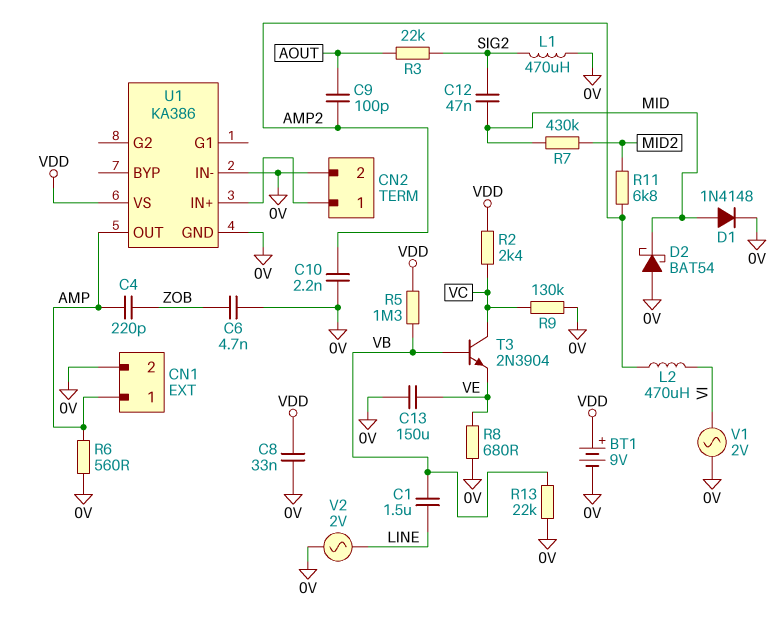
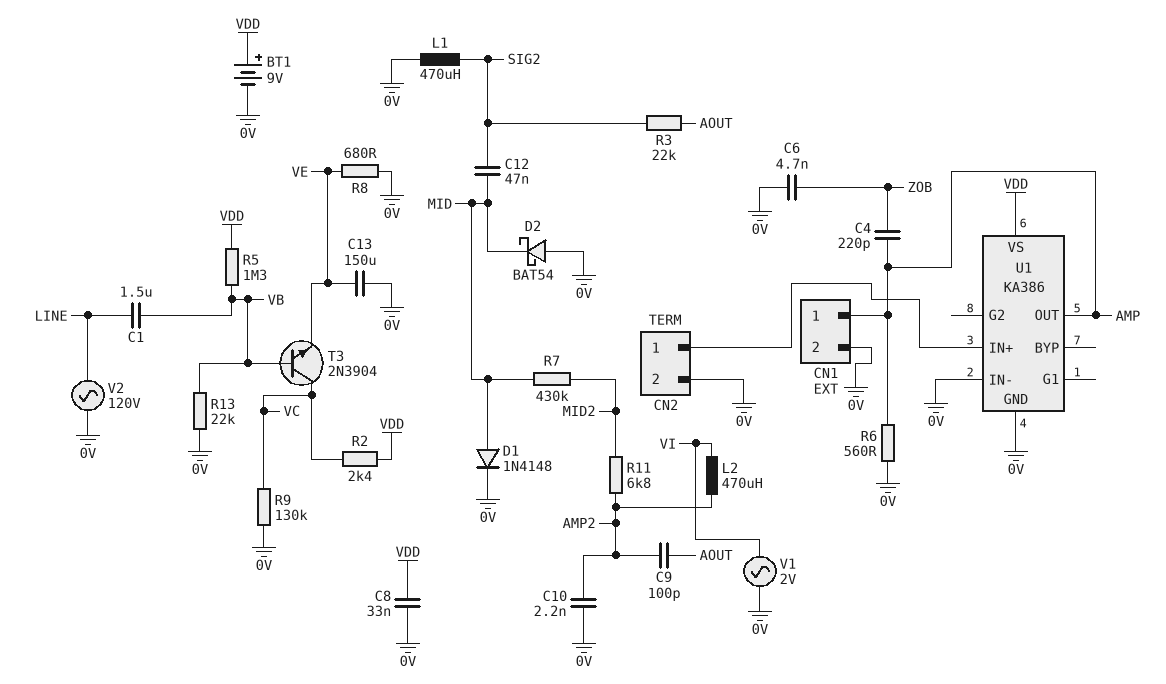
V2: AC 2V (0V, LINE) -> AC 120V (0V, LINE)

